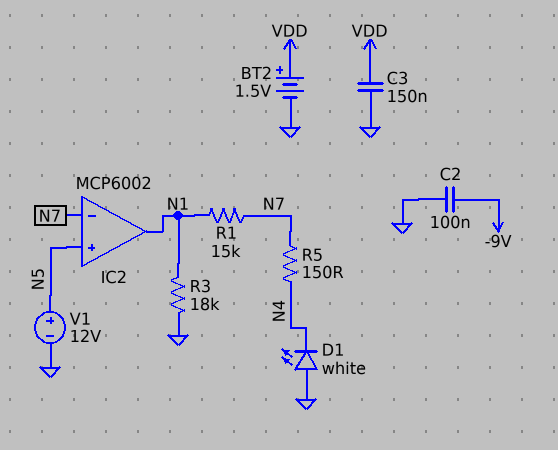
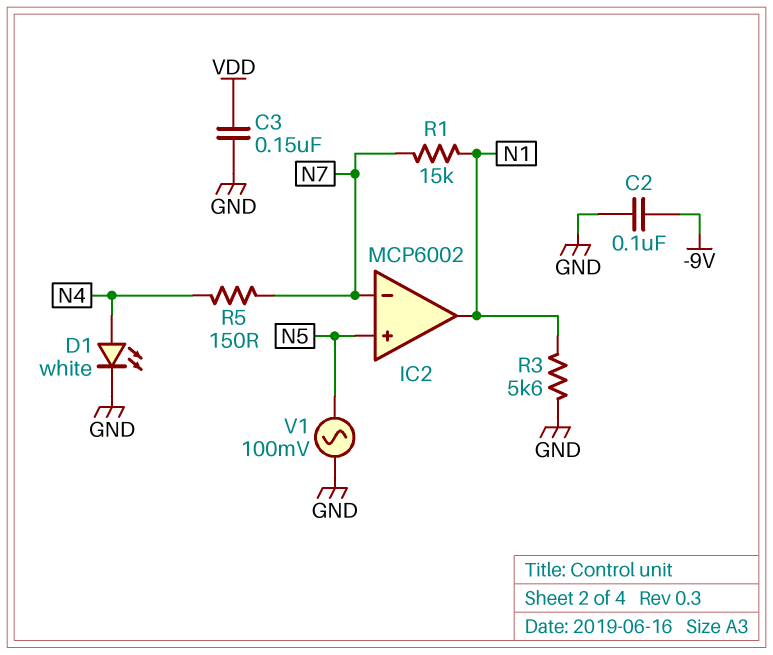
BT2: 1.5V (plus VDD, minus GND) -> none
D1: LED white (A GND, K N4) -> LED white (A N4, K GND)
R3: 18k (GND, N1) -> 5.6k (GND, N1)
V1: 12V (plus N5, minus GND) -> AC 100mV (GND, N5)

